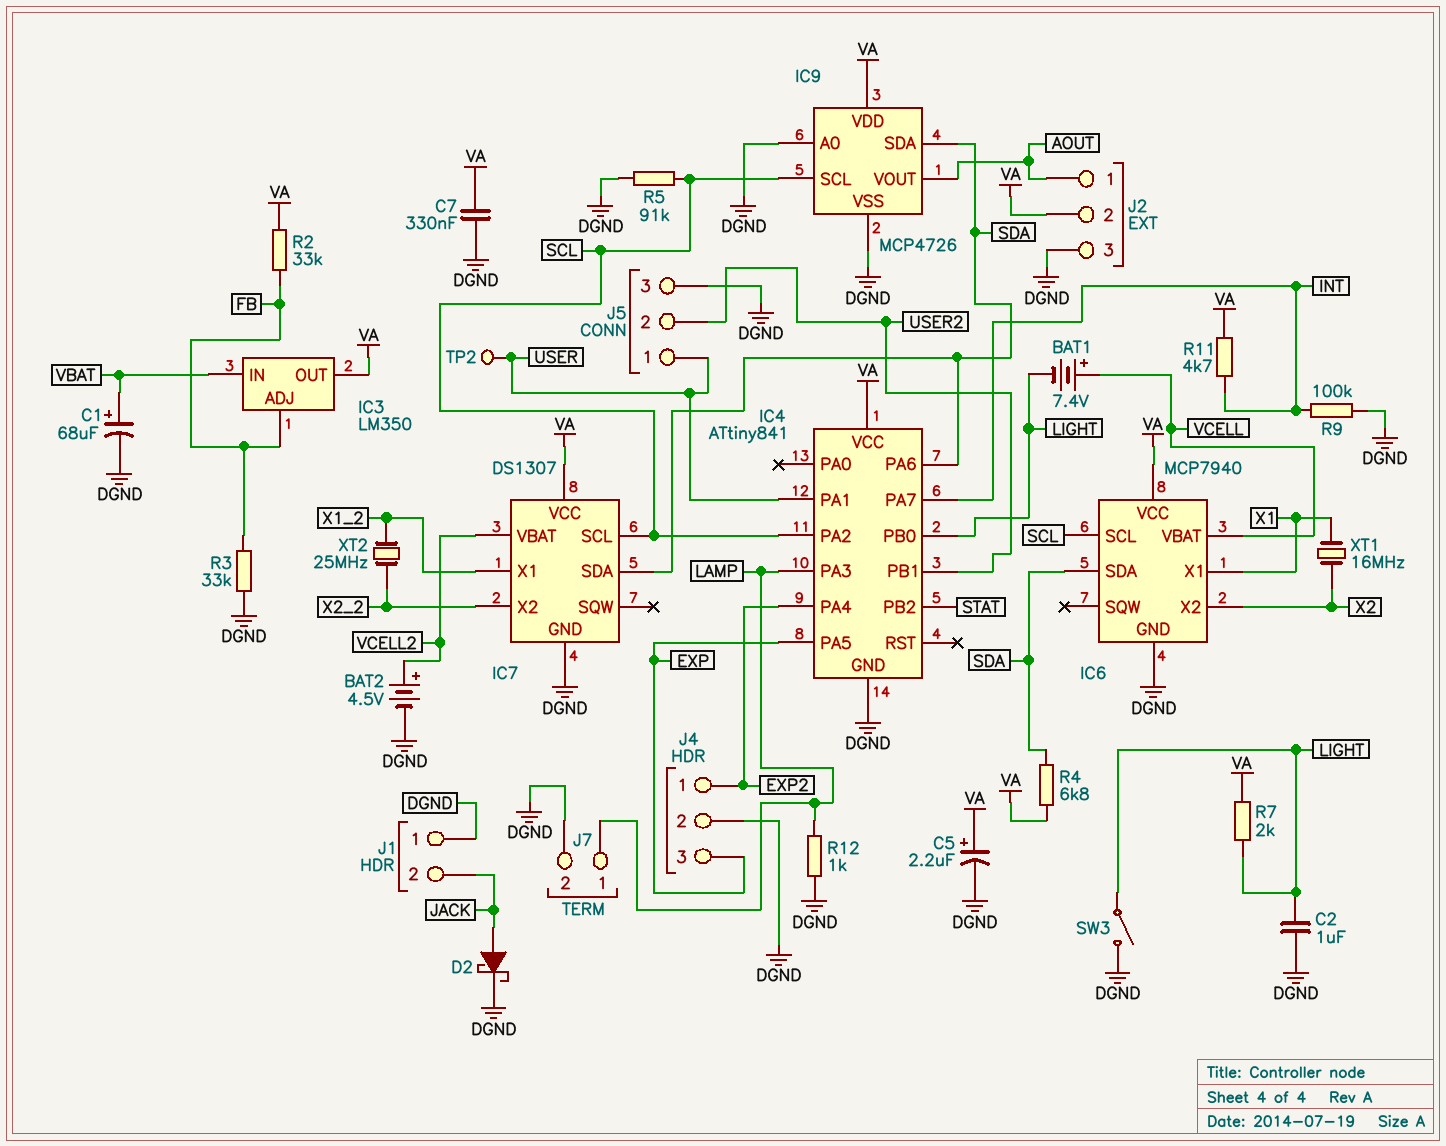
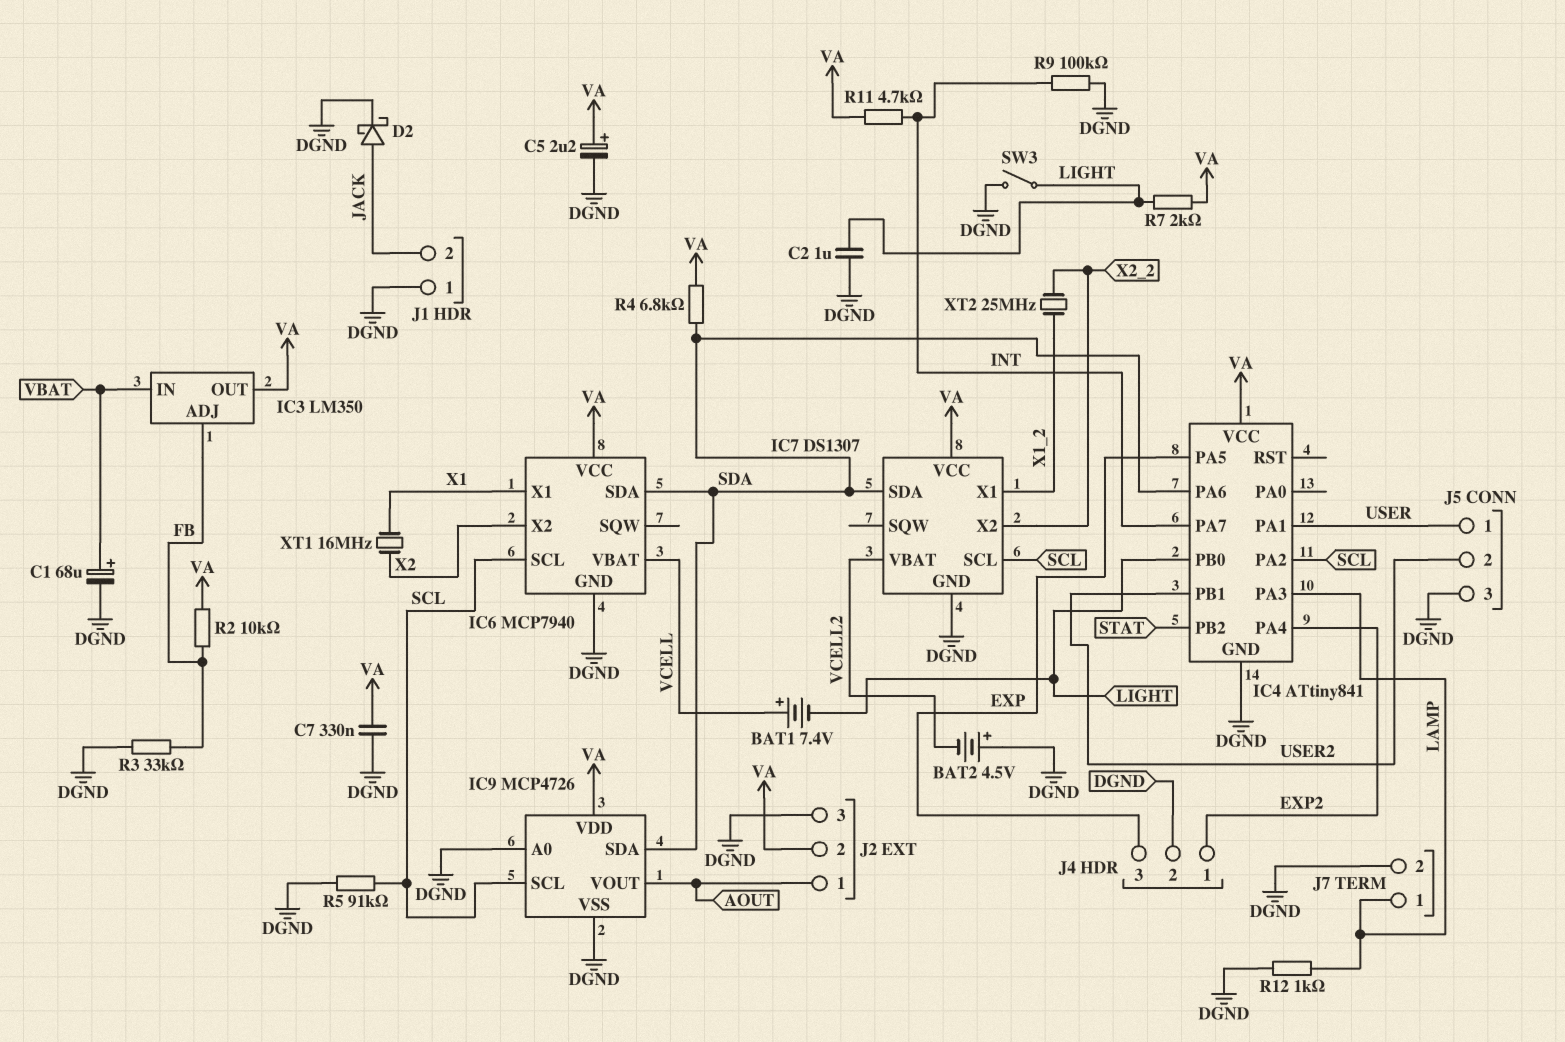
BAT2: 4.5V (plus VCELL2, minus DGND) -> 4.5V (plus DGND, minus VCELL2)
R2: 33k (FB, VA) -> 10k (FB, VA)
TP2: test point (USER) -> none

